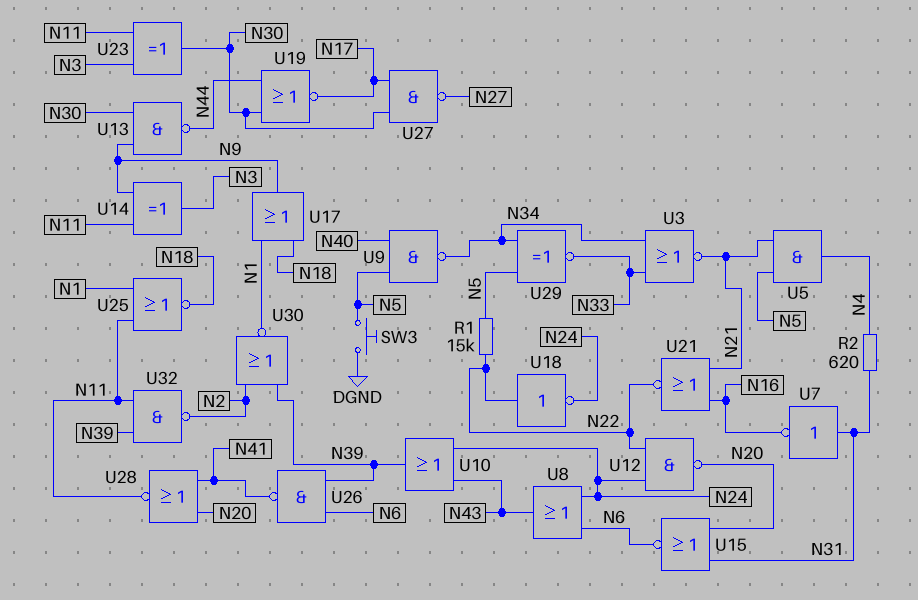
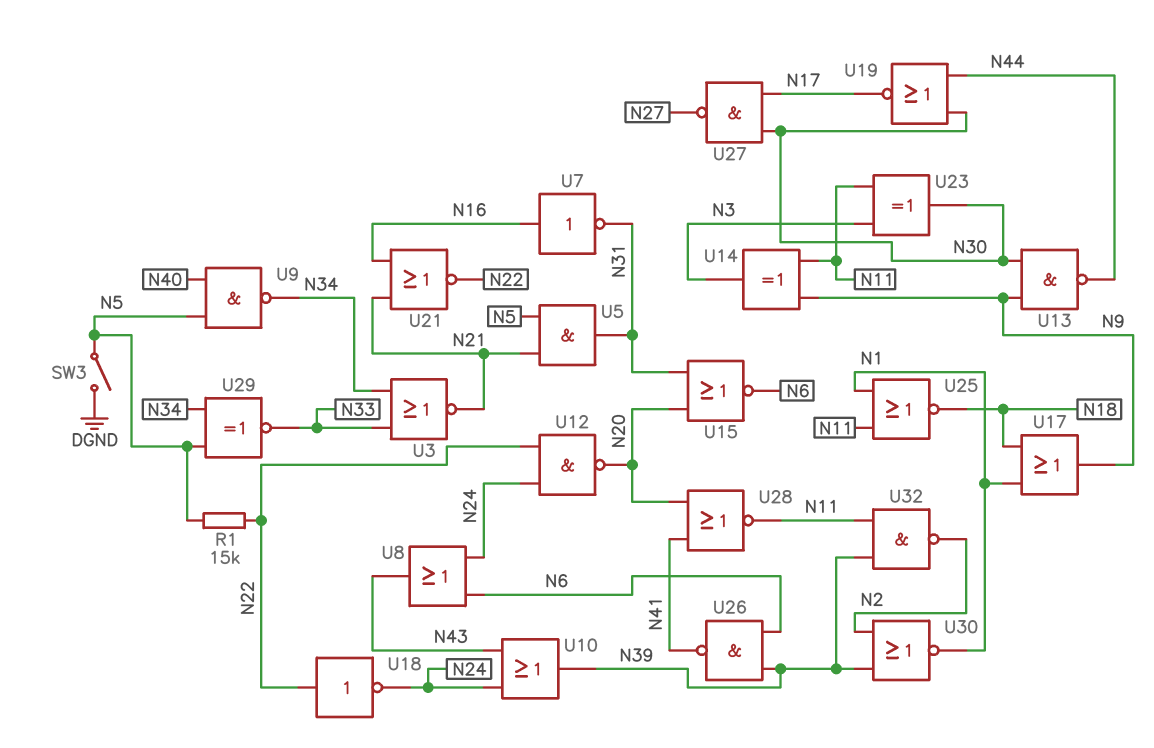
R2: 620 (N4, N31) -> none
SW3: button (DGND, N5) -> switch (DGND, N5)
U5: AND (in N5, in N21, out N4) -> AND (in N5, in N21, out N31)
U7: NOT (in N31, out N16) -> NOT (in N16, out N31)

